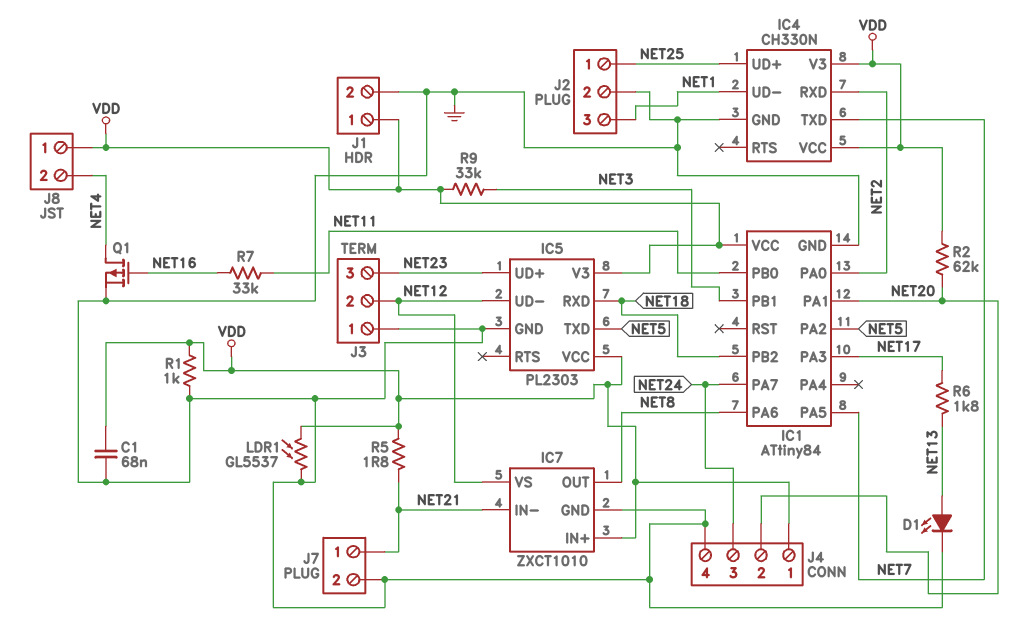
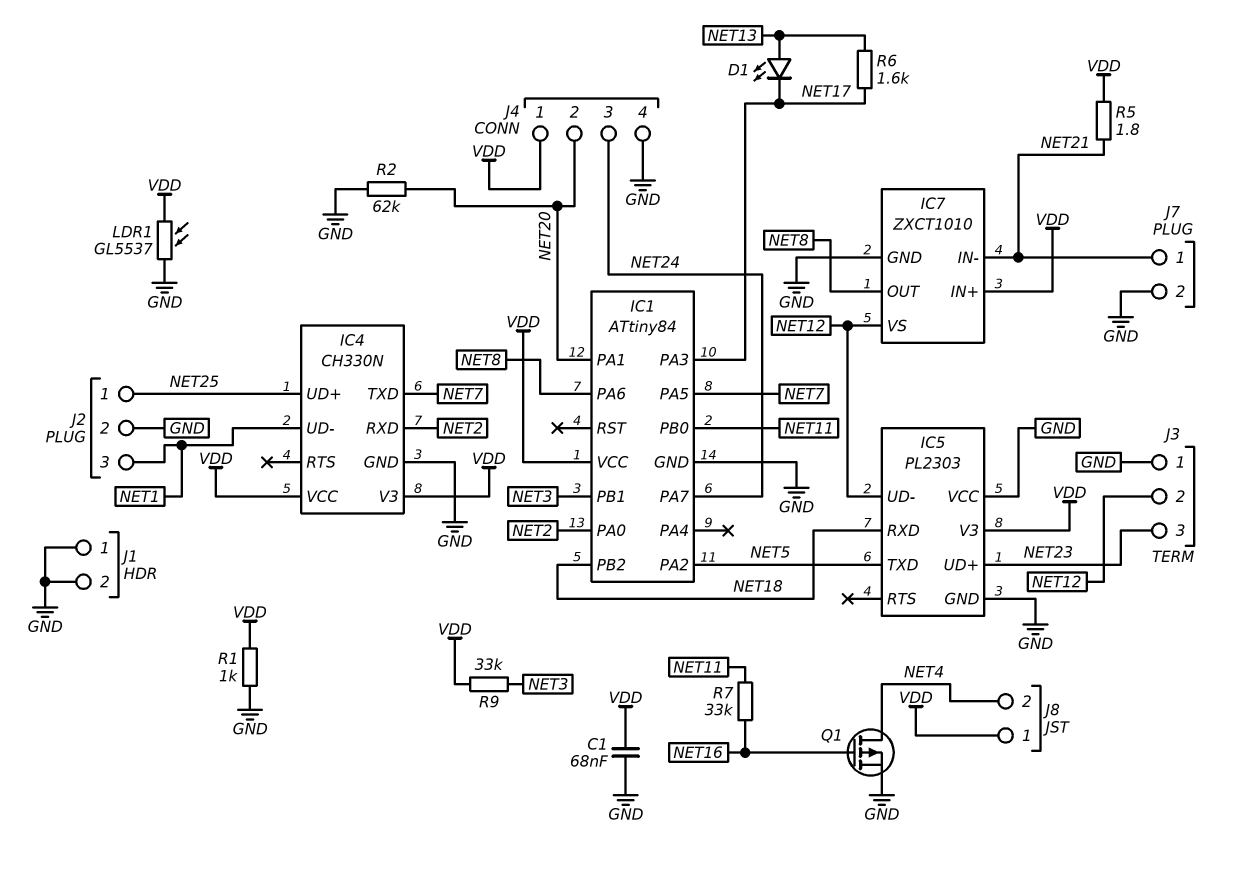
D1: LED (A NET13, K GND) -> LED (A NET13, K NET17)
IC5 pin VCC: VDD -> GND
J1 pin 1: VDD -> GND
R2: 62k (NET20, VDD) -> 62k (GND, NET20)
R6: 1.8k (NET13, NET17) -> 1.6k (NET13, NET17)

